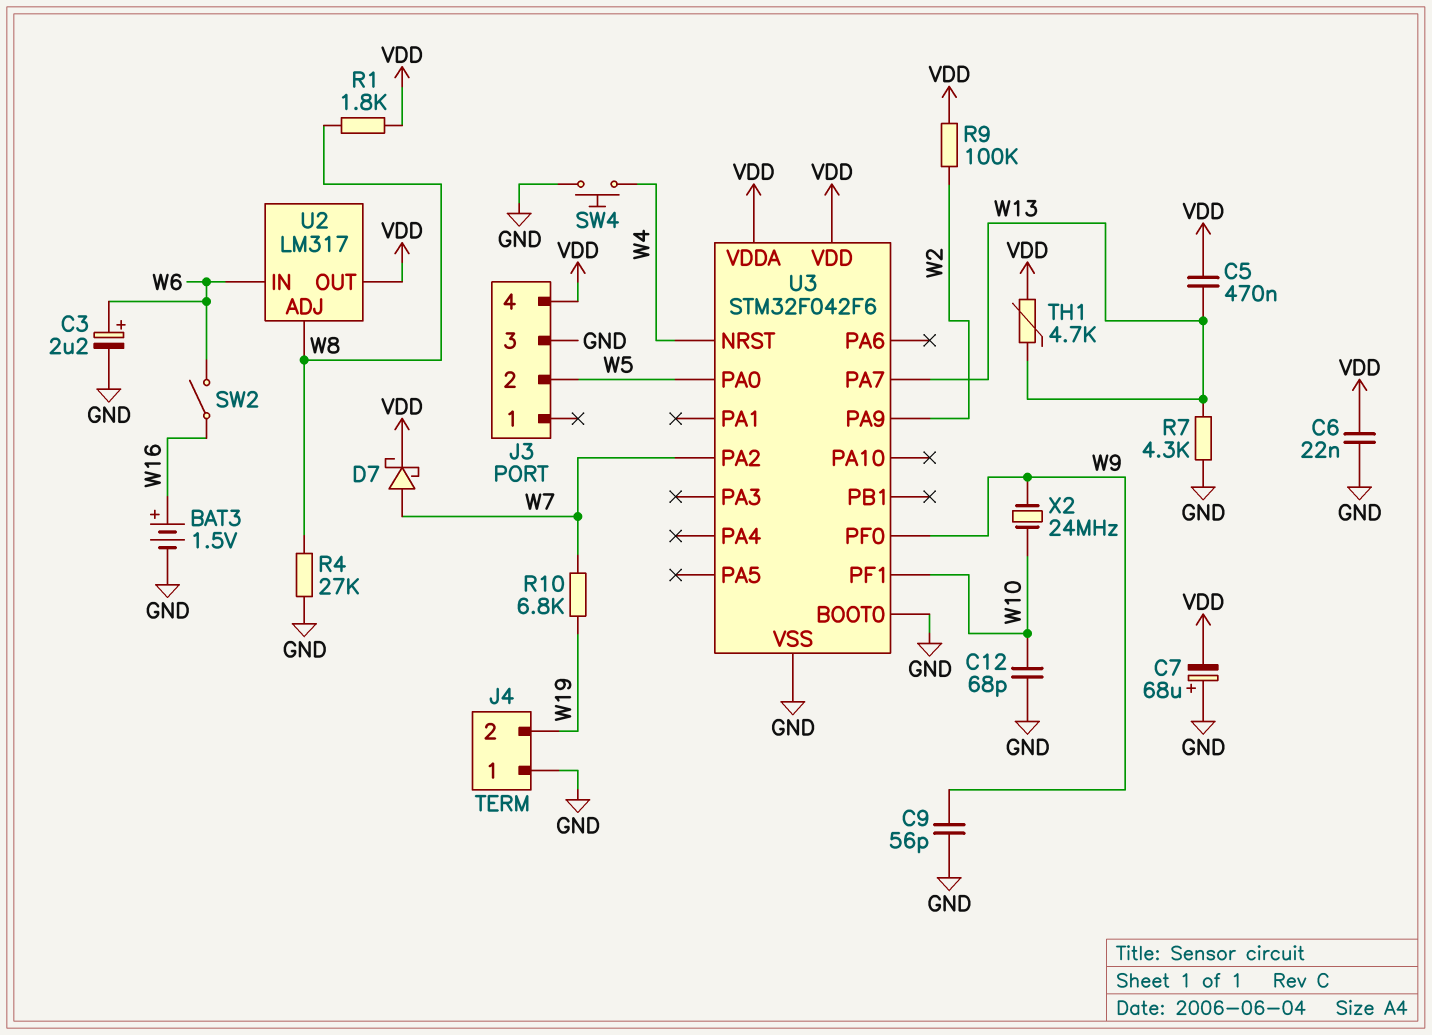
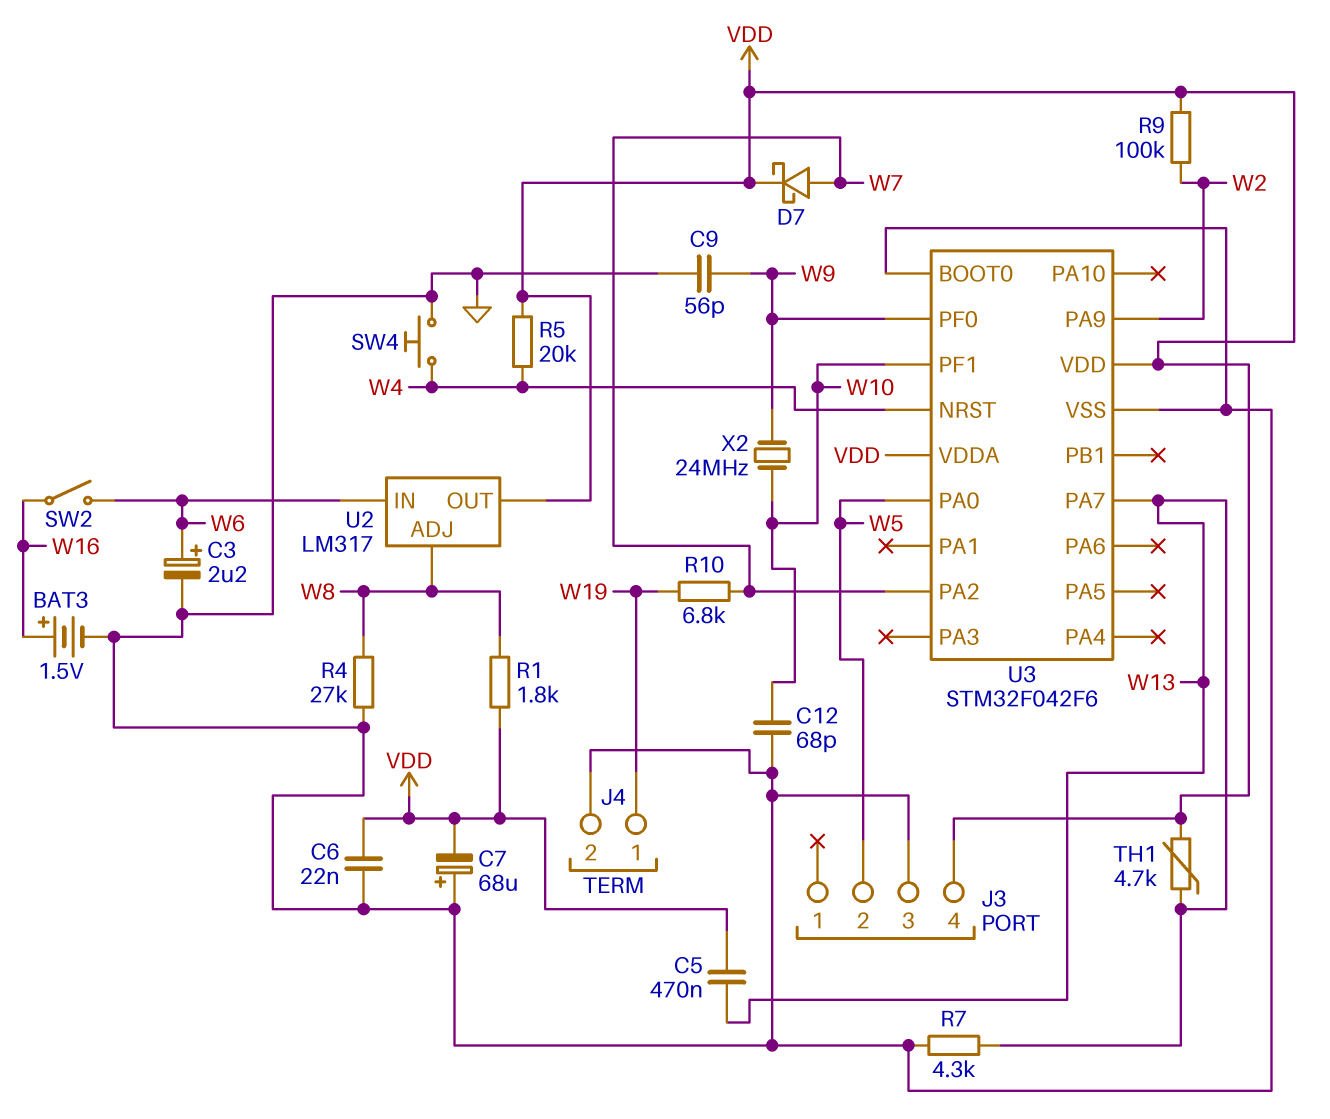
J4 pin 1: GND -> W19
J4 pin 2: W19 -> GND
R5: none -> 20k (VDD, W4)

